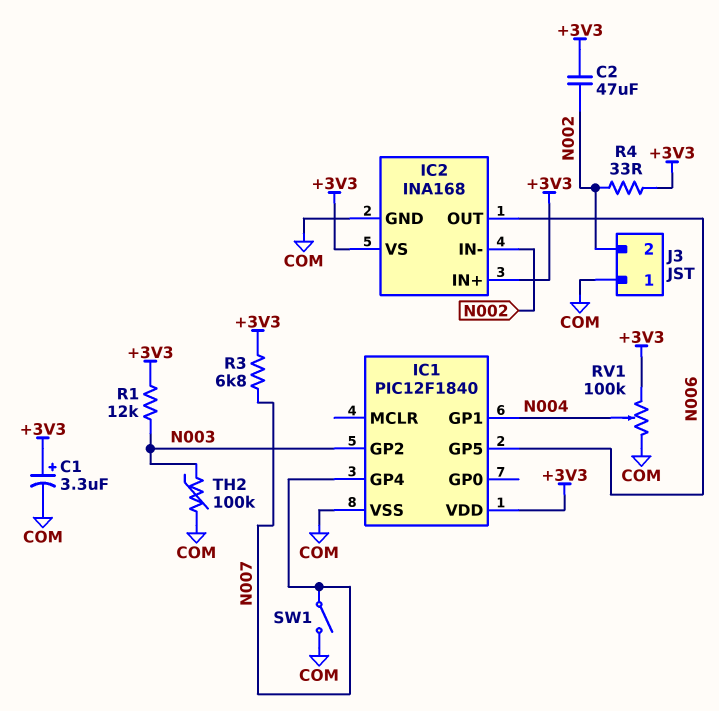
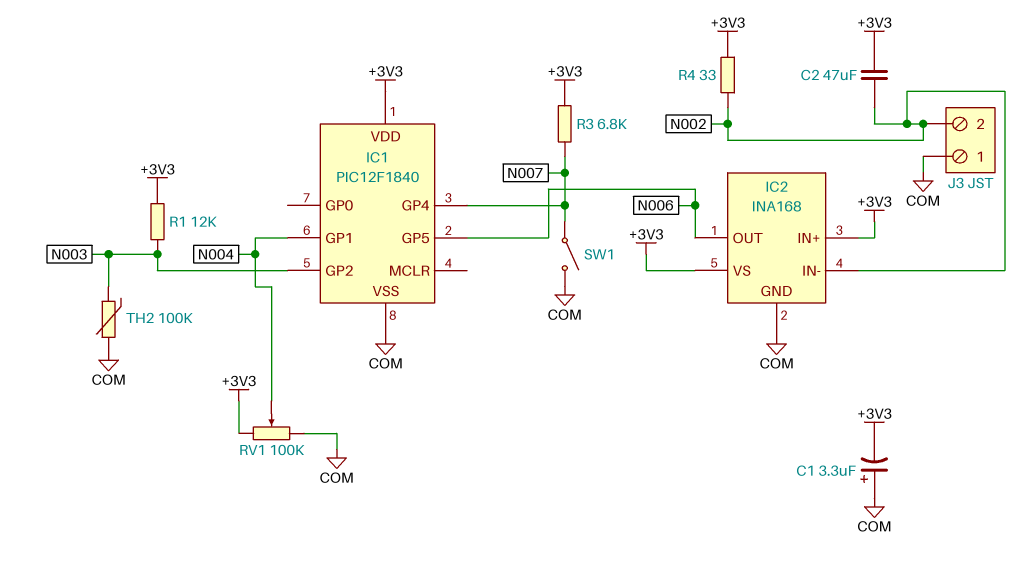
C1: 3.3uF (plus +3V3, minus COM) -> 3.3uF (plus COM, minus +3V3)

